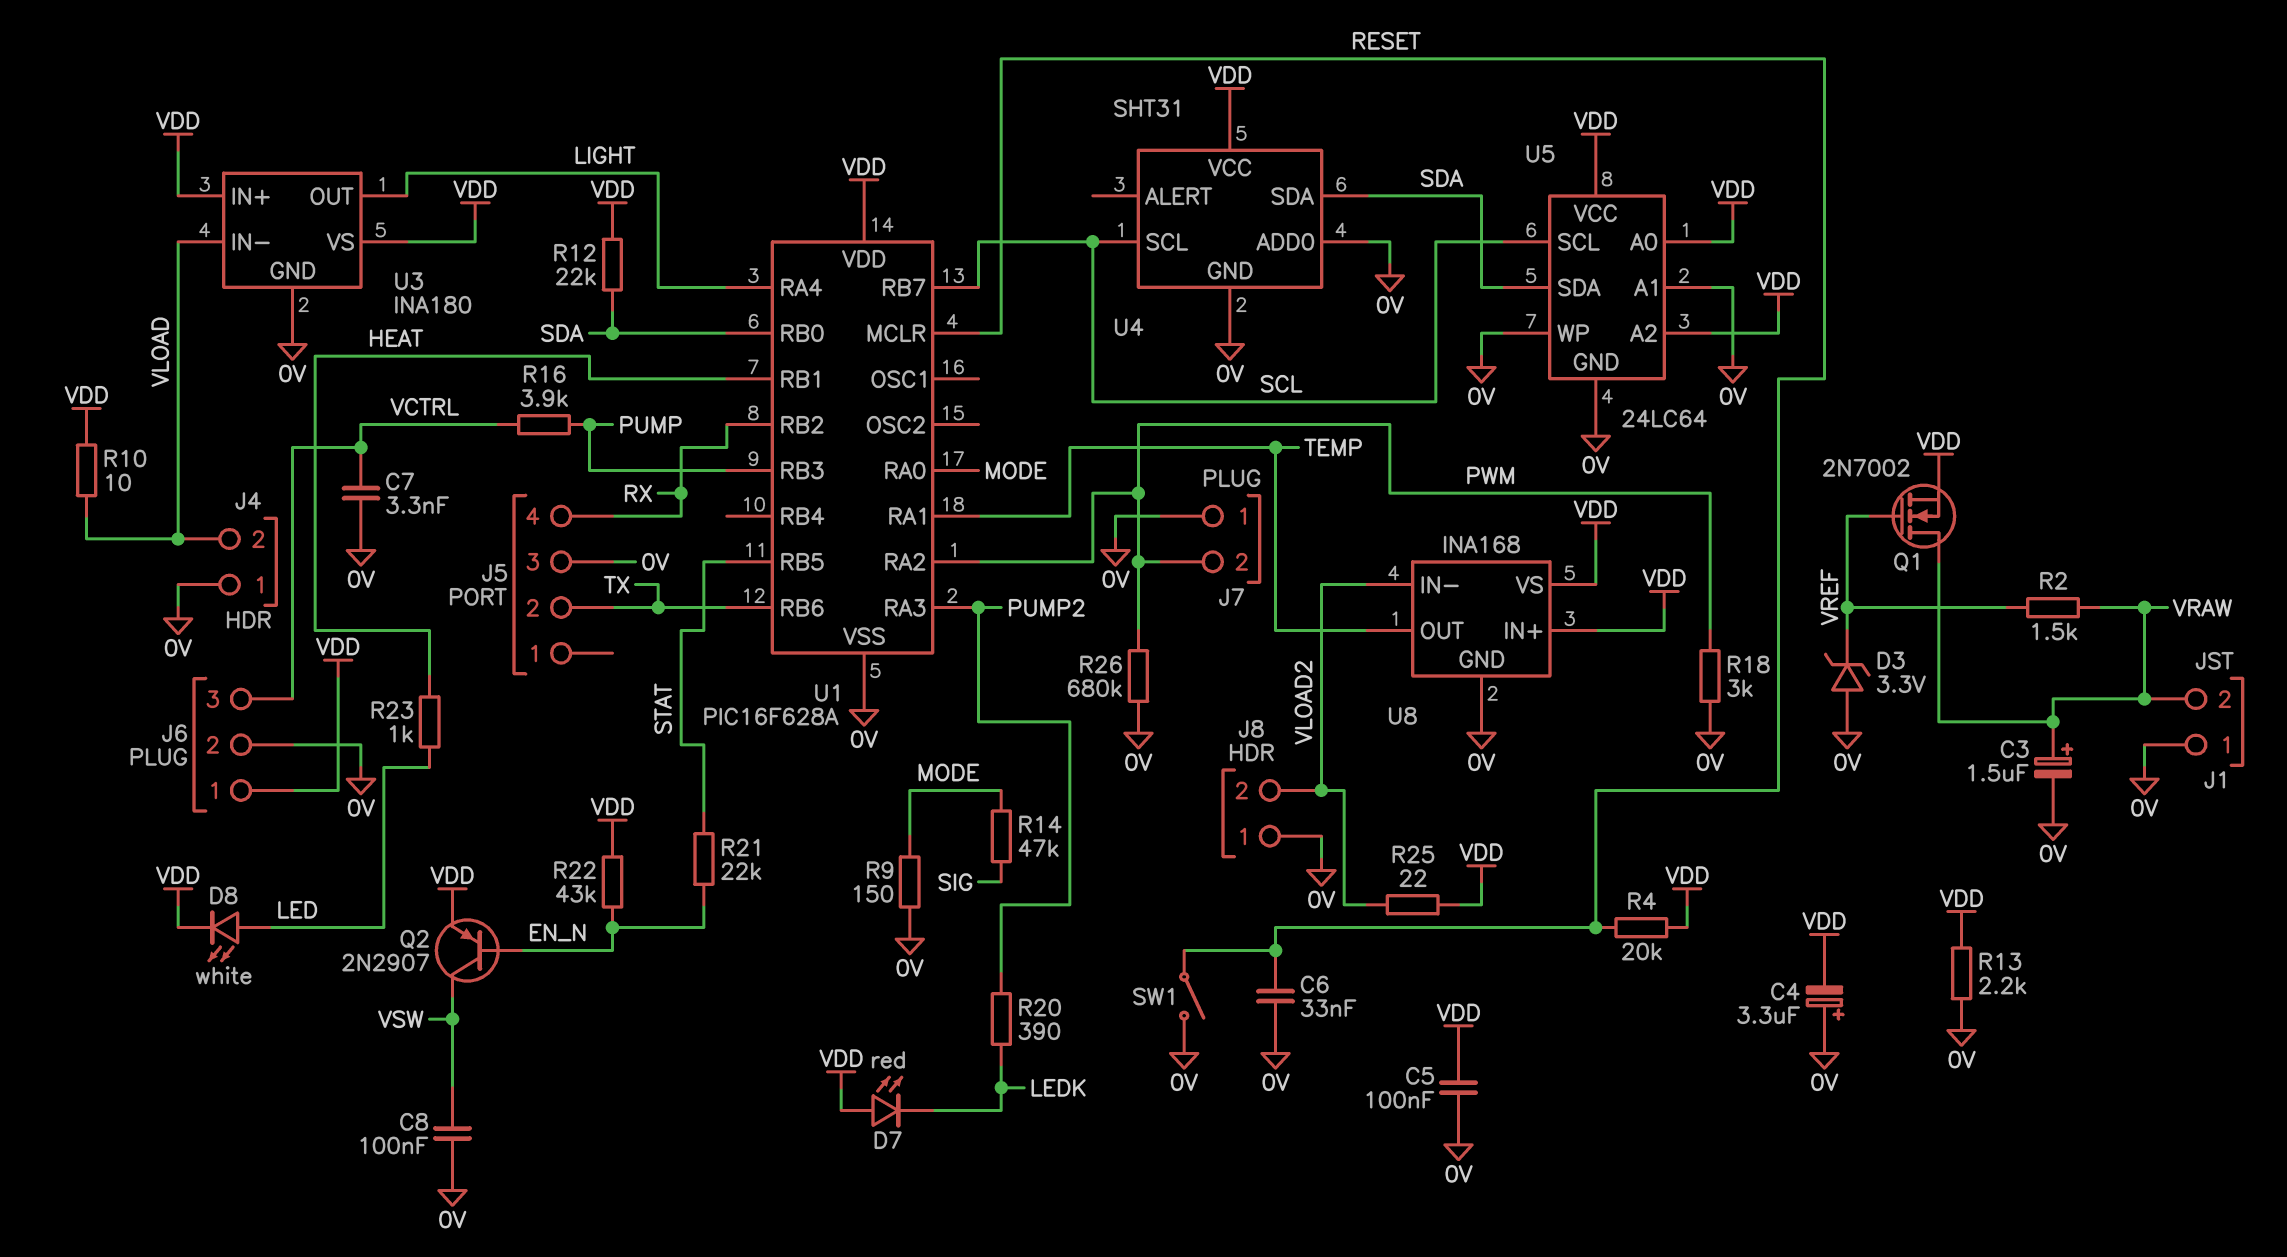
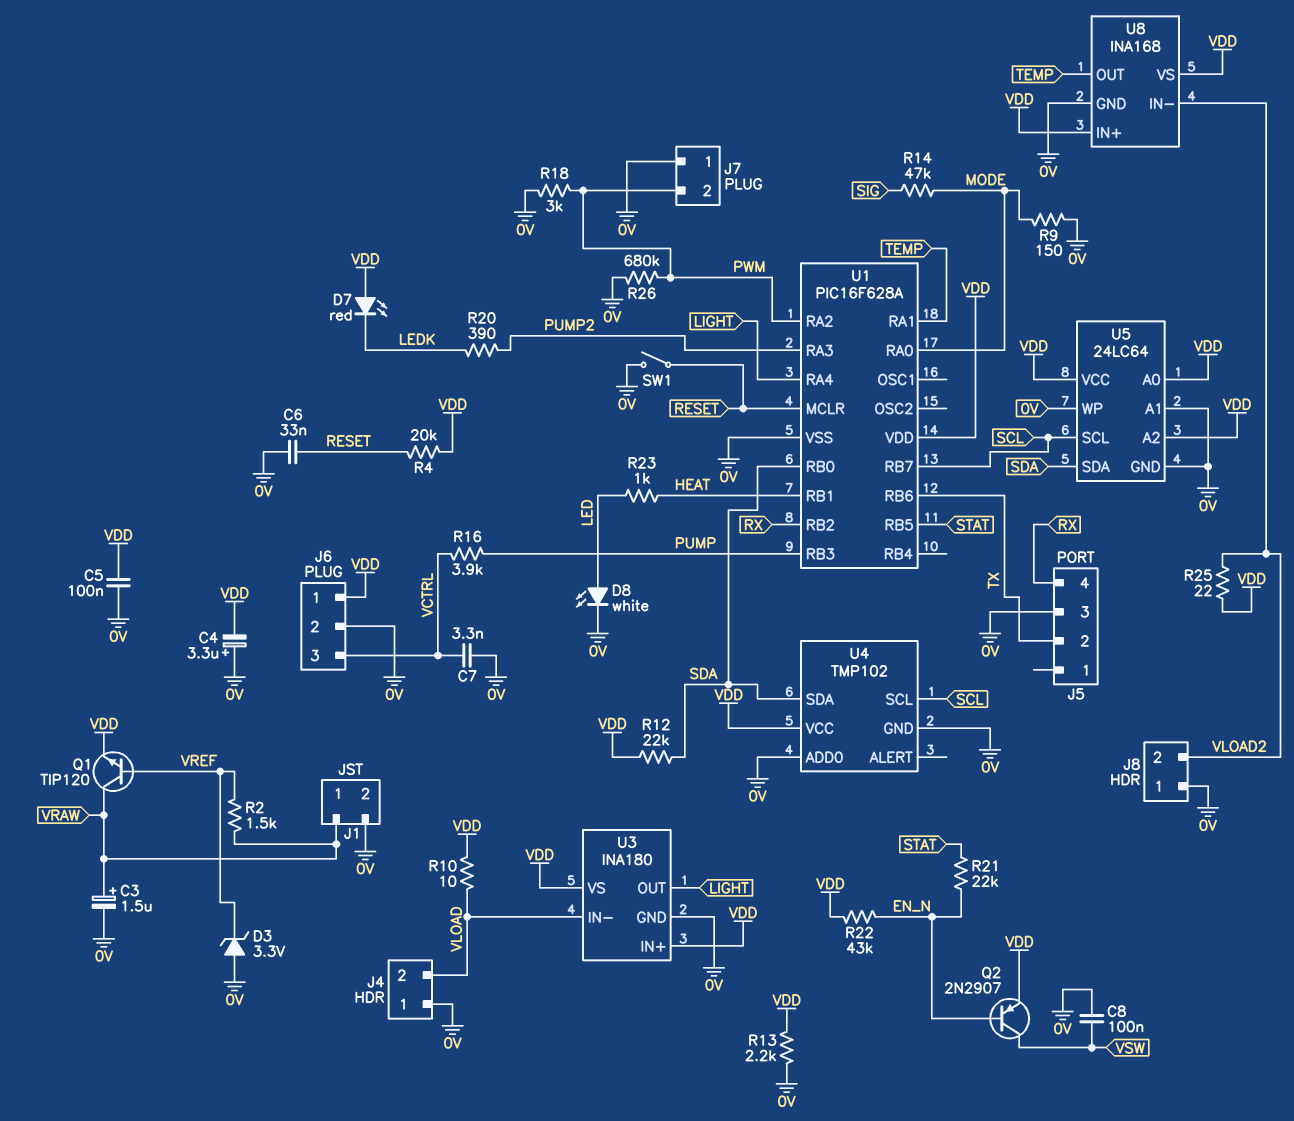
D8: LED white (A LED, K VDD) -> LED white (A LED, K 0V)
J1 pin 1: 0V -> VRAW
J1 pin 2: VRAW -> 0V
Q1: NMOS 2N7002 (G VREF, D VRAW, S VDD) -> NPN TIP120 (B VREF, C VRAW, E VDD)
U4: SHT31 -> TMP102

